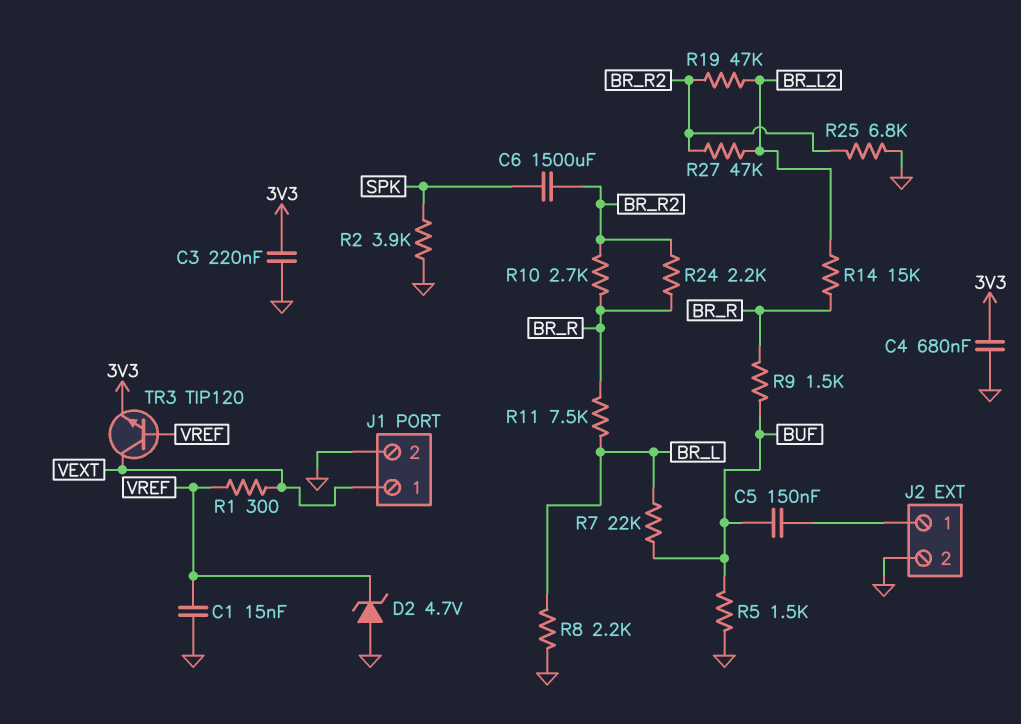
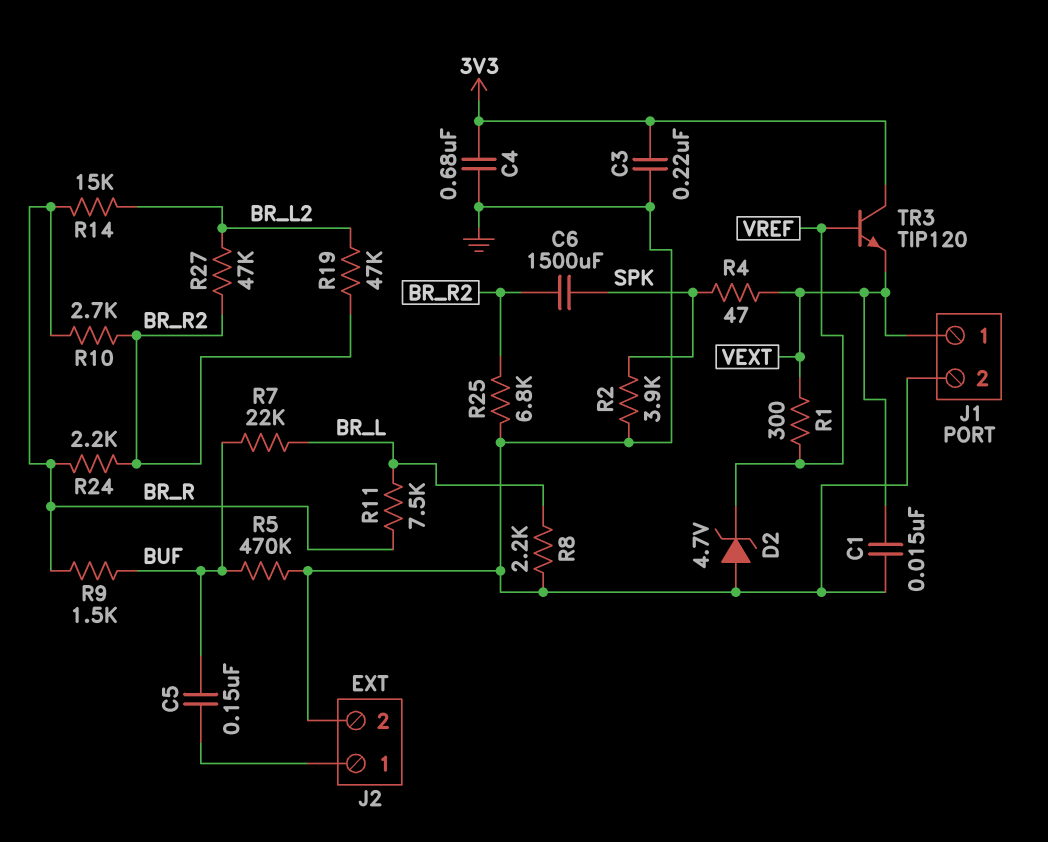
C1: 15nF (GND, VREF) -> 15nF (GND, VEXT)
R4: none -> 47 (SPK, VEXT)
R5: 1.5k (BUF, GND) -> 470k (BUF, GND)
TR3: NPN TIP120 (B VREF, C VEXT, E 3V3) -> NPN TIP120 (B VREF, C 3V3, E VEXT)

